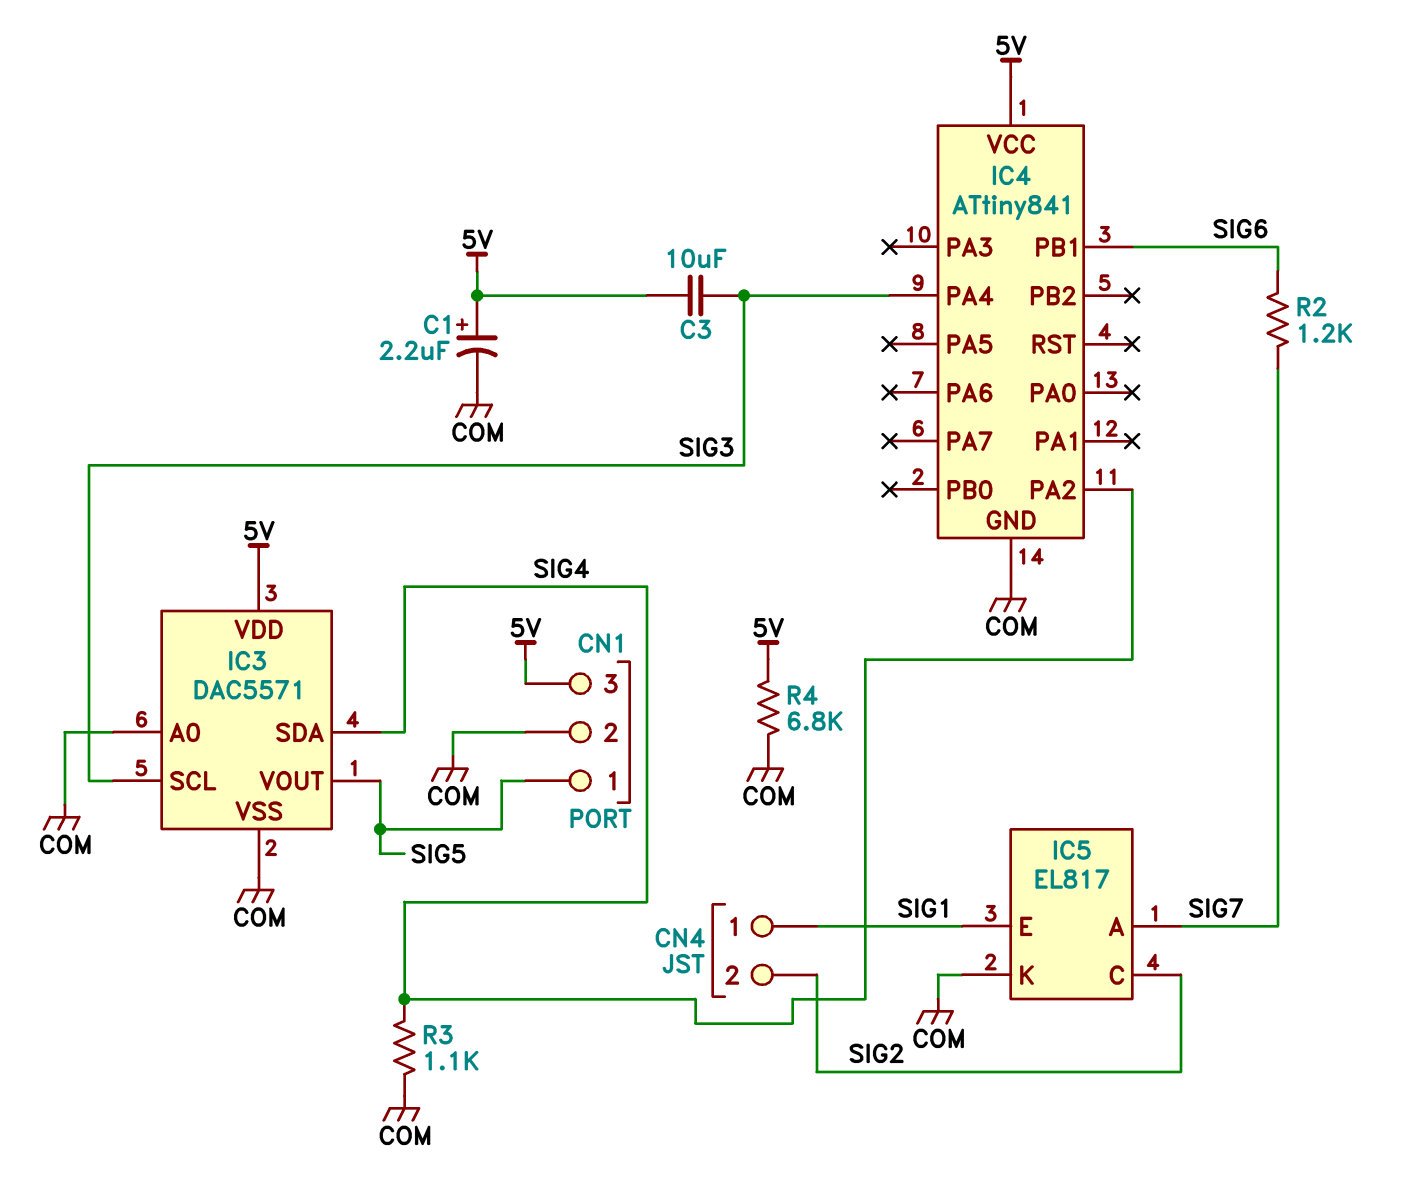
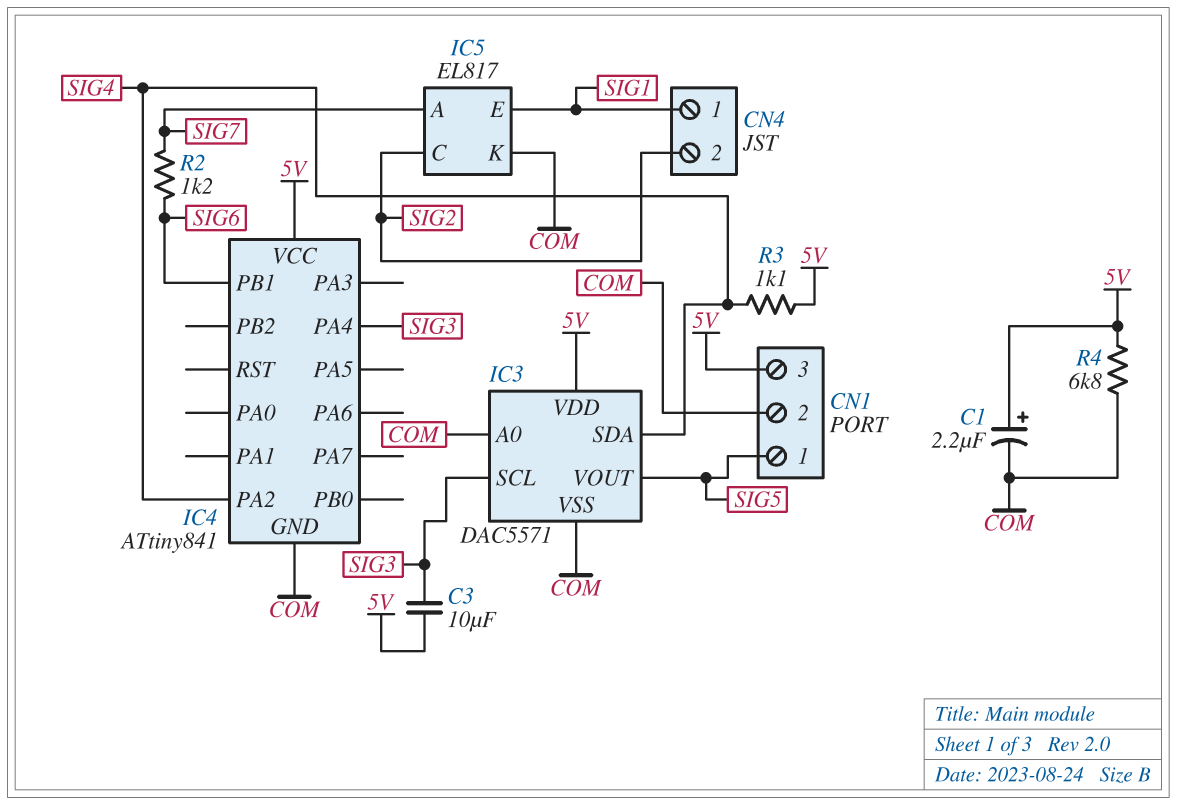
R3: 1.1k (COM, SIG4) -> 1.1k (5V, SIG4)

